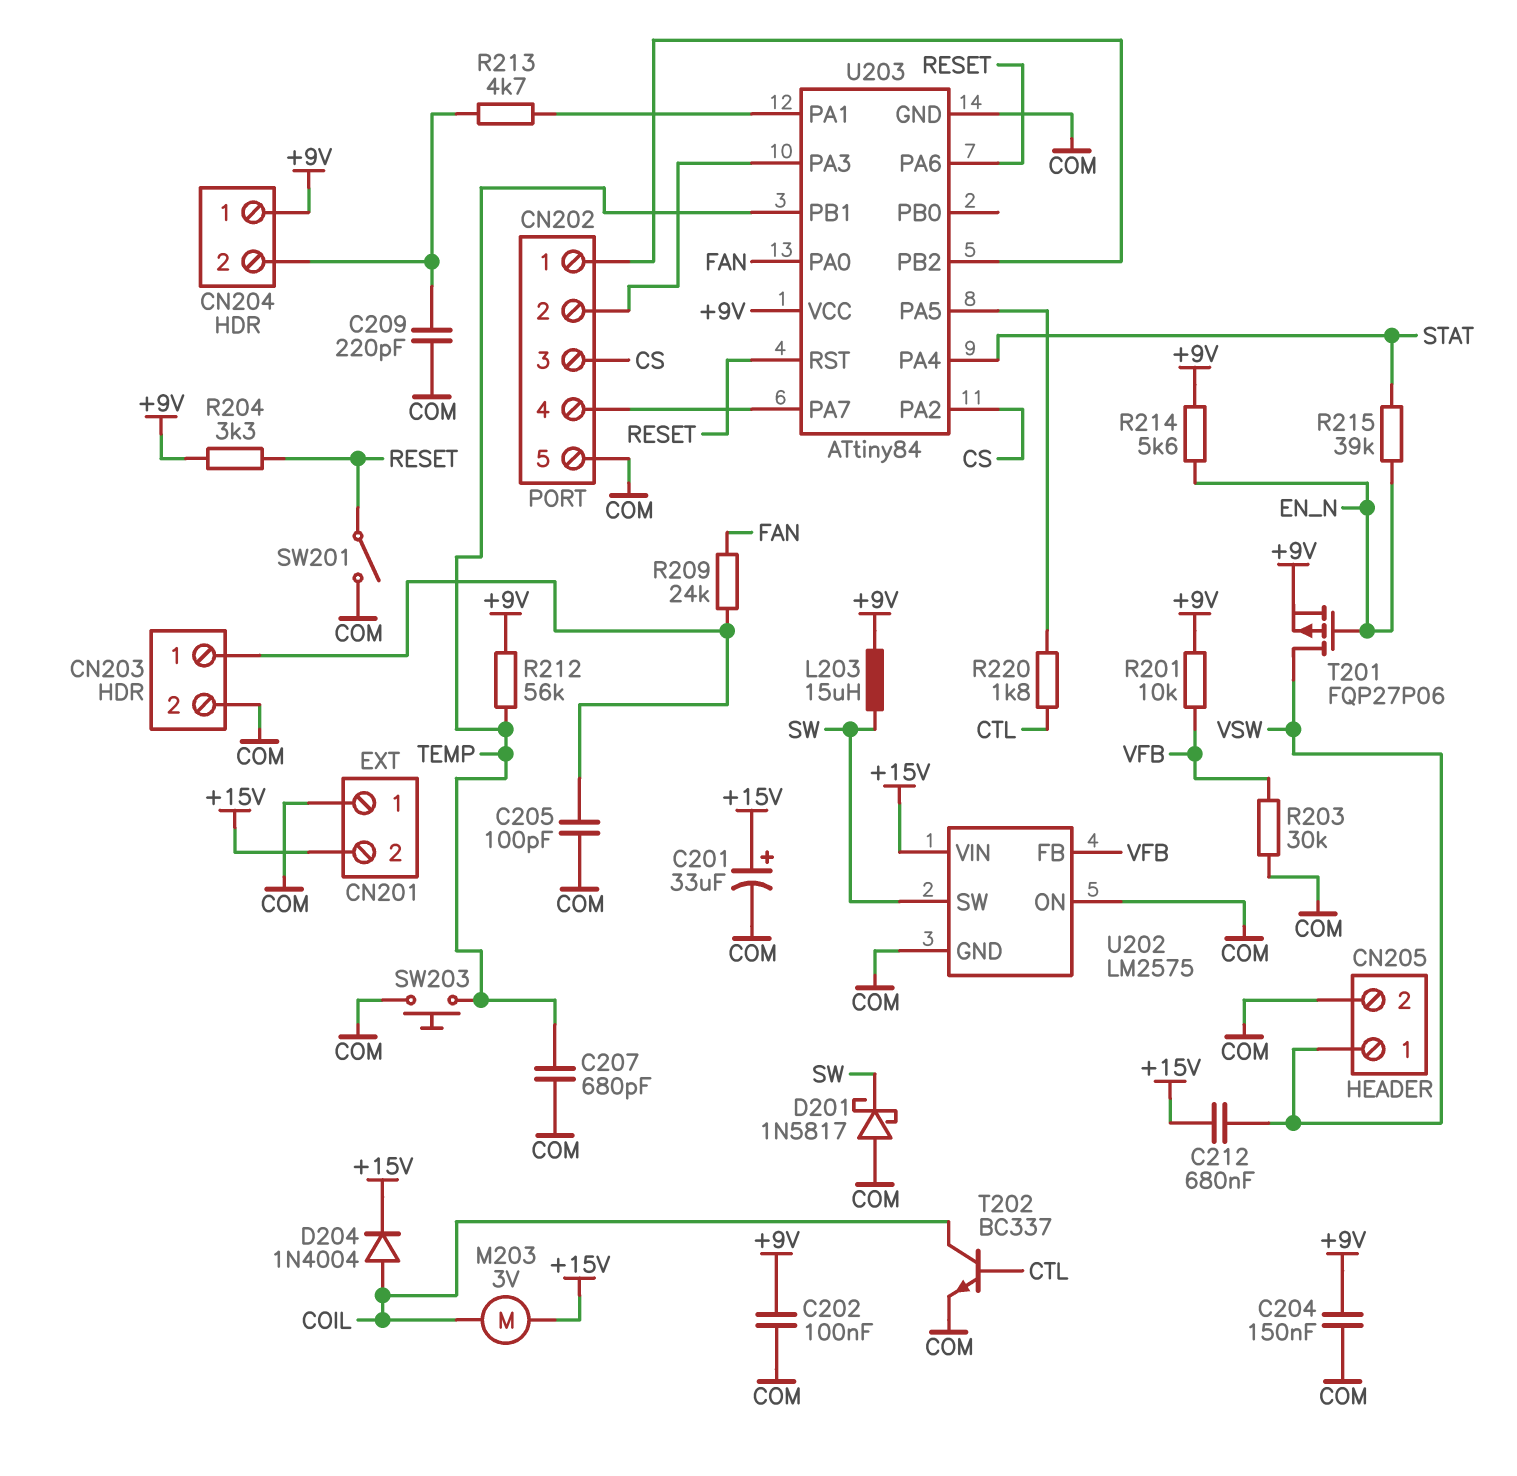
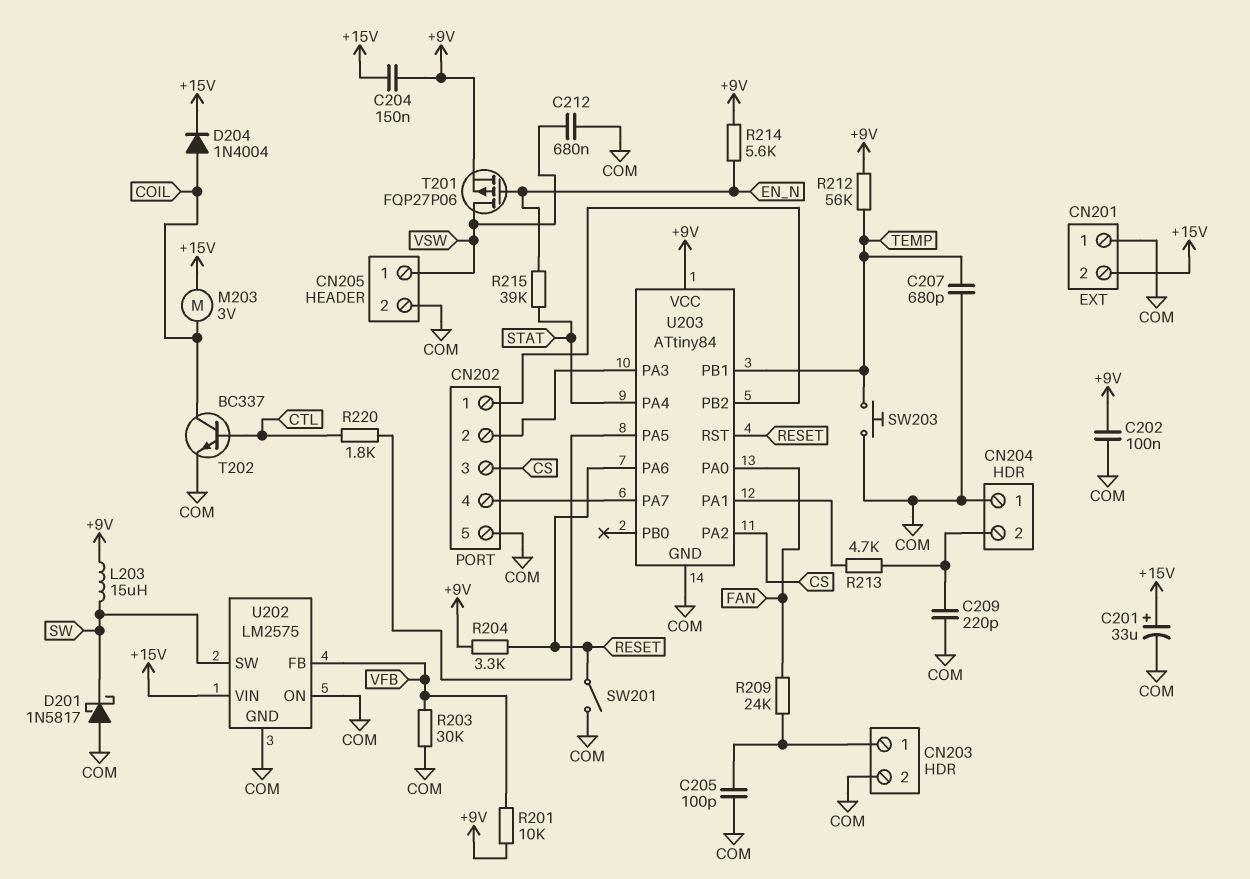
C204: 150nF (+9V, COM) -> 150nF (+9V, +15V)
C212: 680nF (+15V, VSW) -> 680nF (COM, VSW)
CN204 pin 1: +9V -> COM

